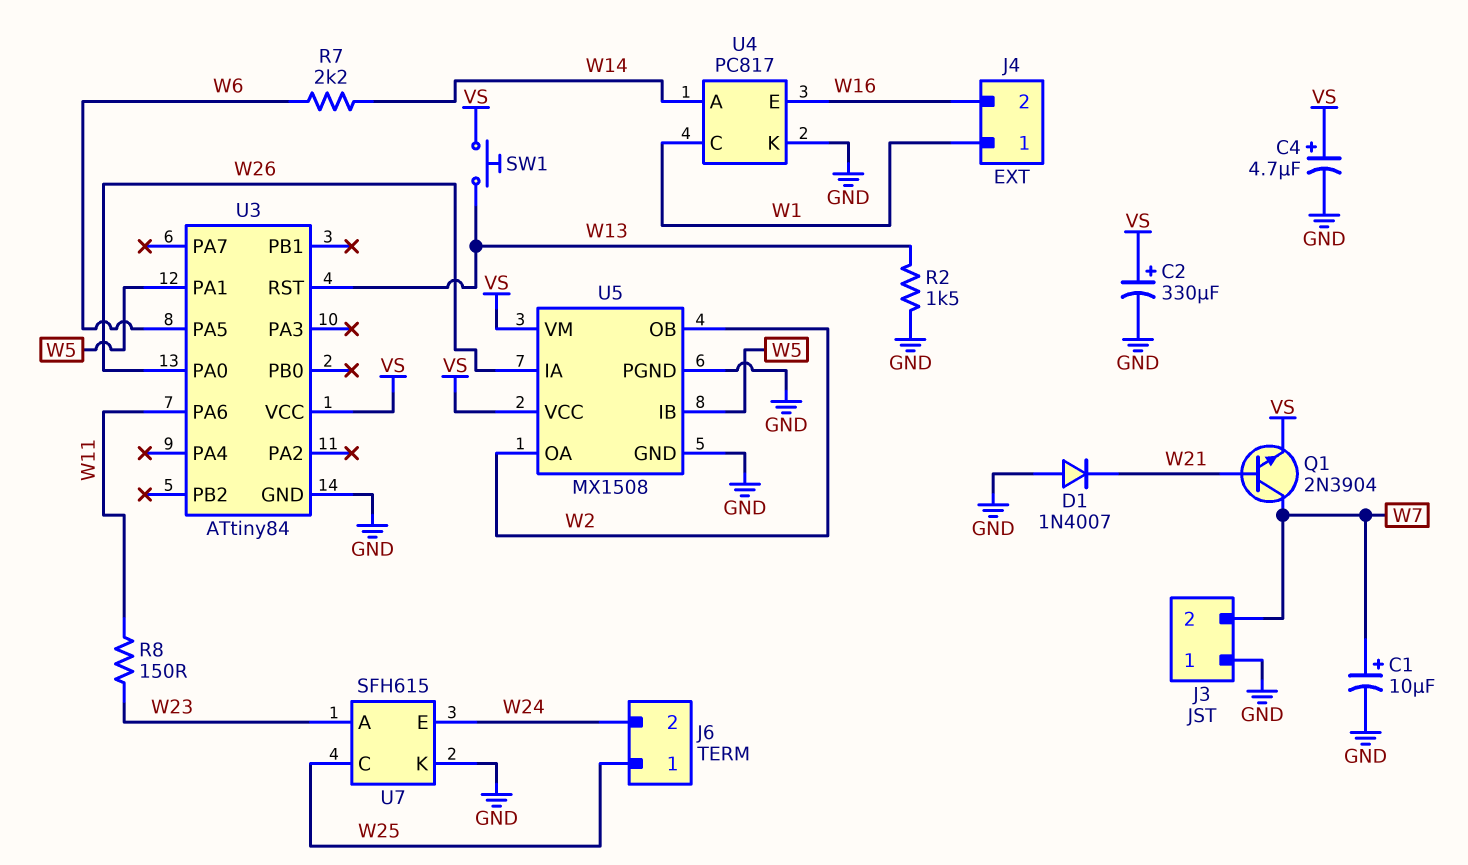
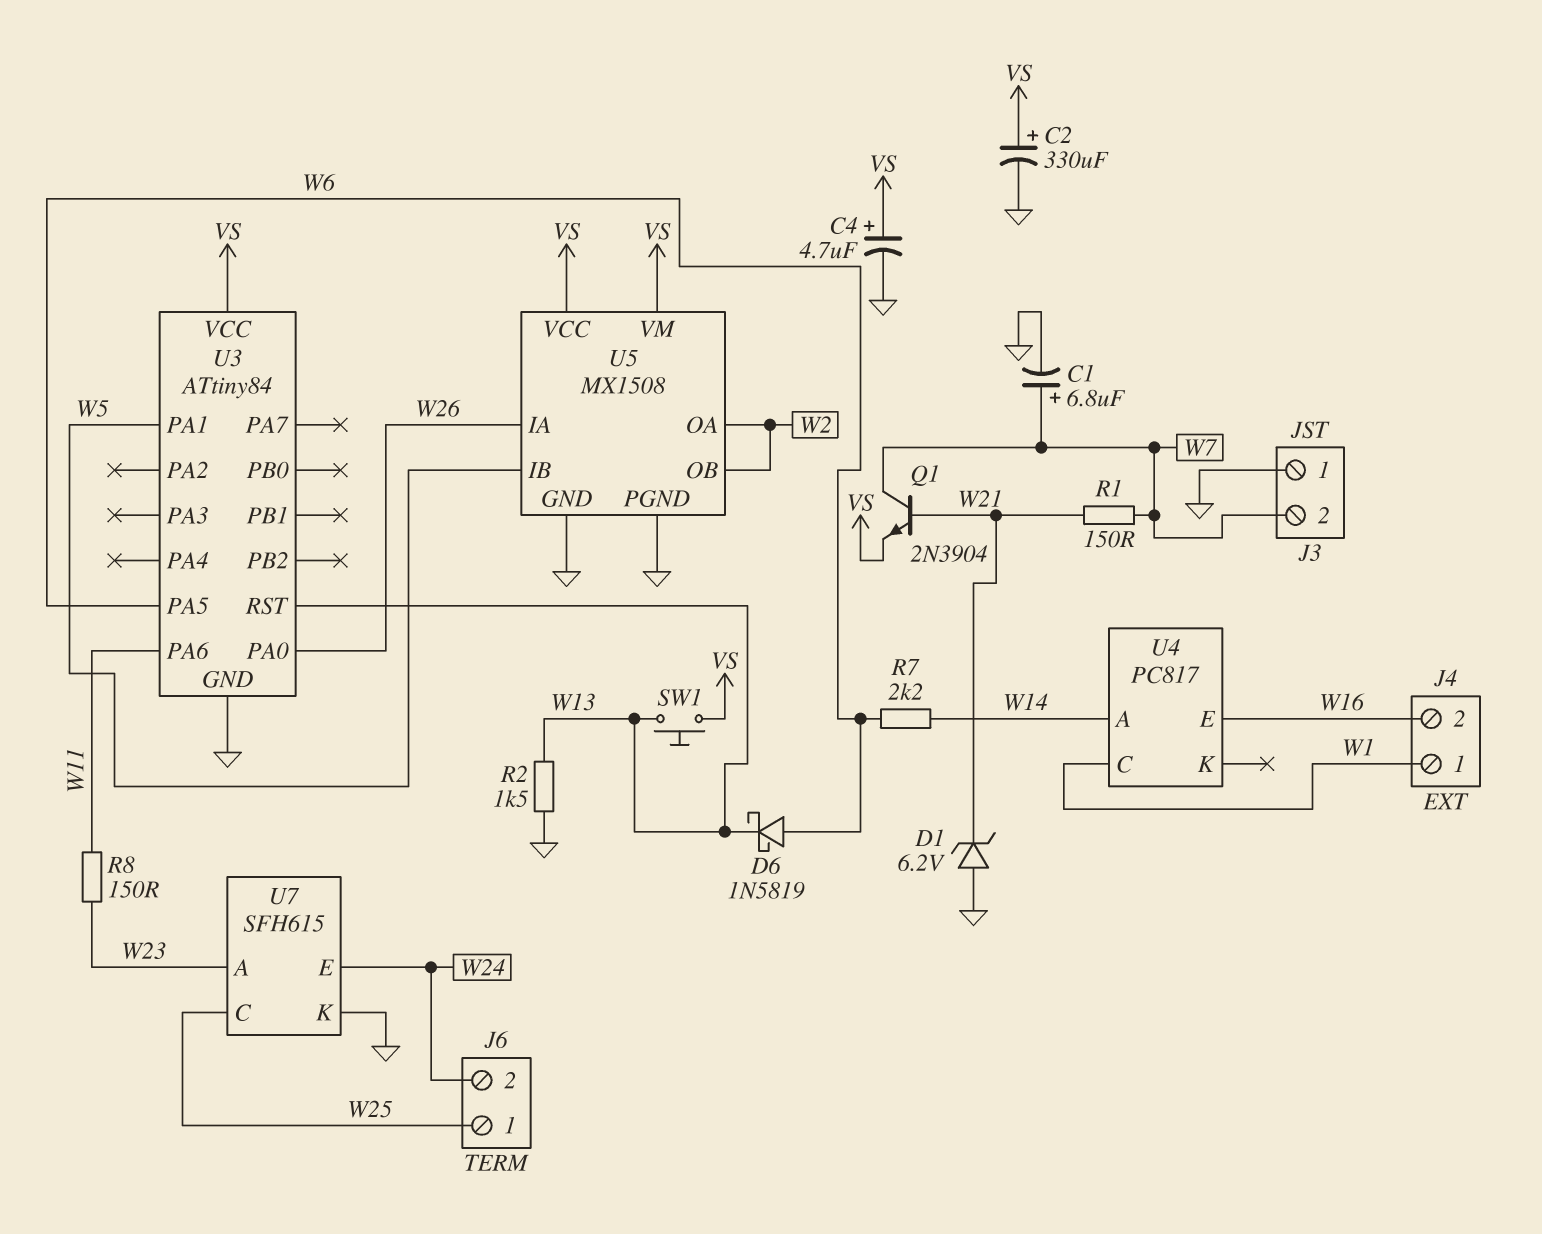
C1: 10uF (plus W7, minus GND) -> 6.8uF (plus W7, minus GND)
D1: diode 1N4007 (A GND, K W21) -> zener 6.2V (A GND, K W21)
D6: none -> schottky 1N5819 (A W6, K W13)
R1: none -> 150 (W7, W21)
U4 pin K: GND -> none

